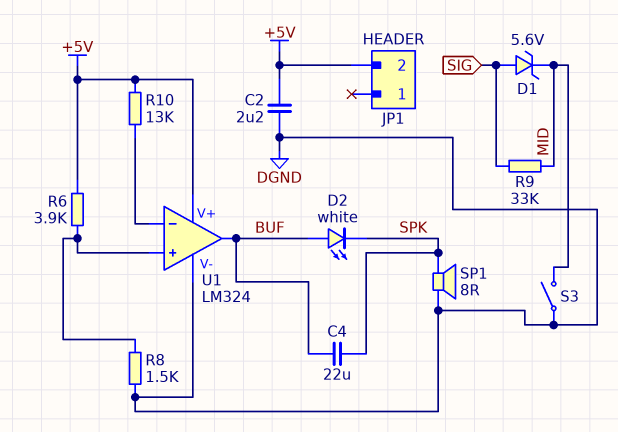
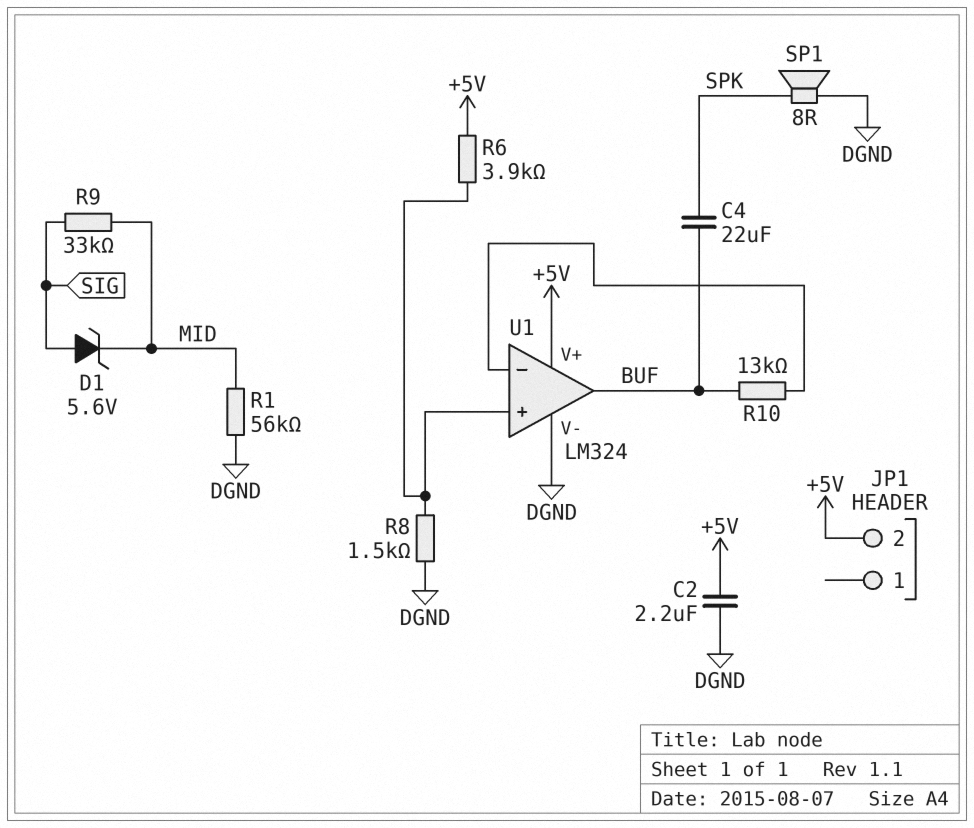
D2: LED white (A BUF, K SPK) -> none
R1: none -> 56k (DGND, MID)
R10: 13k (+5V, U1/in-) -> 13k (BUF, U1/in-)
S3: switch (DGND, MID) -> none

